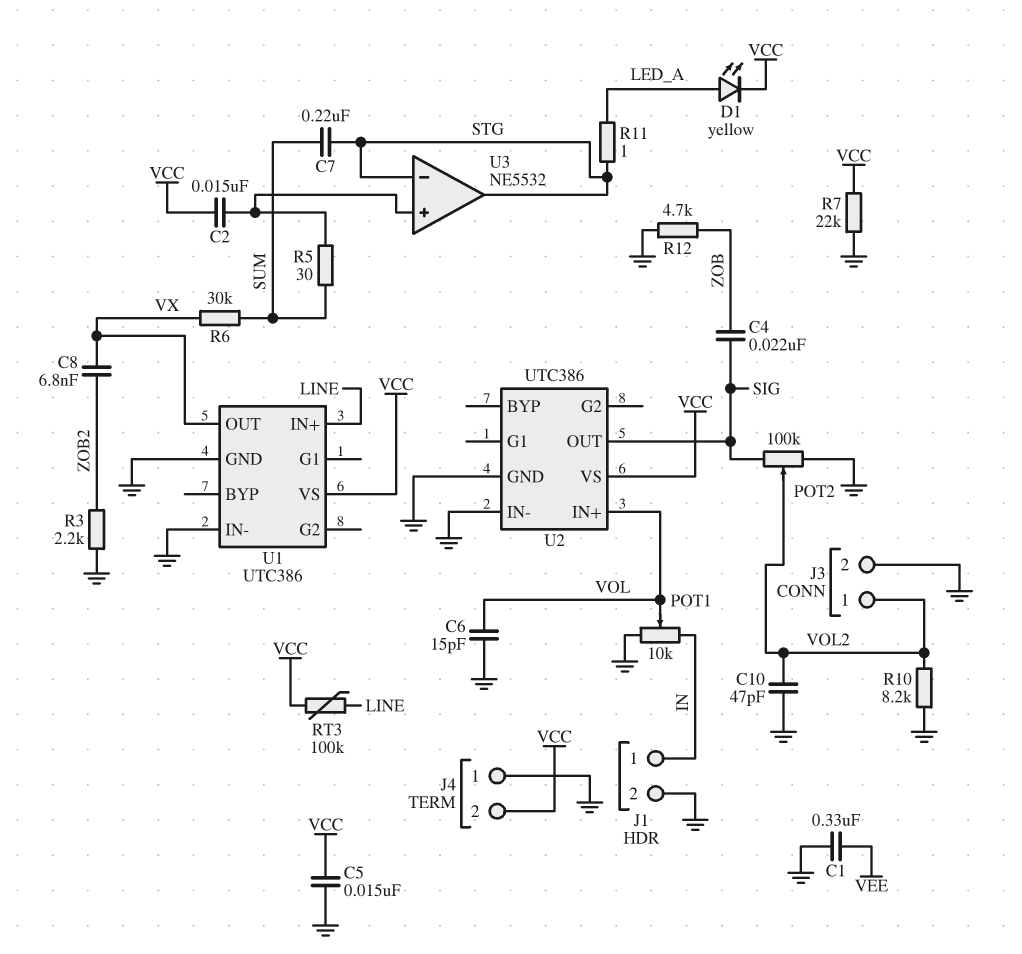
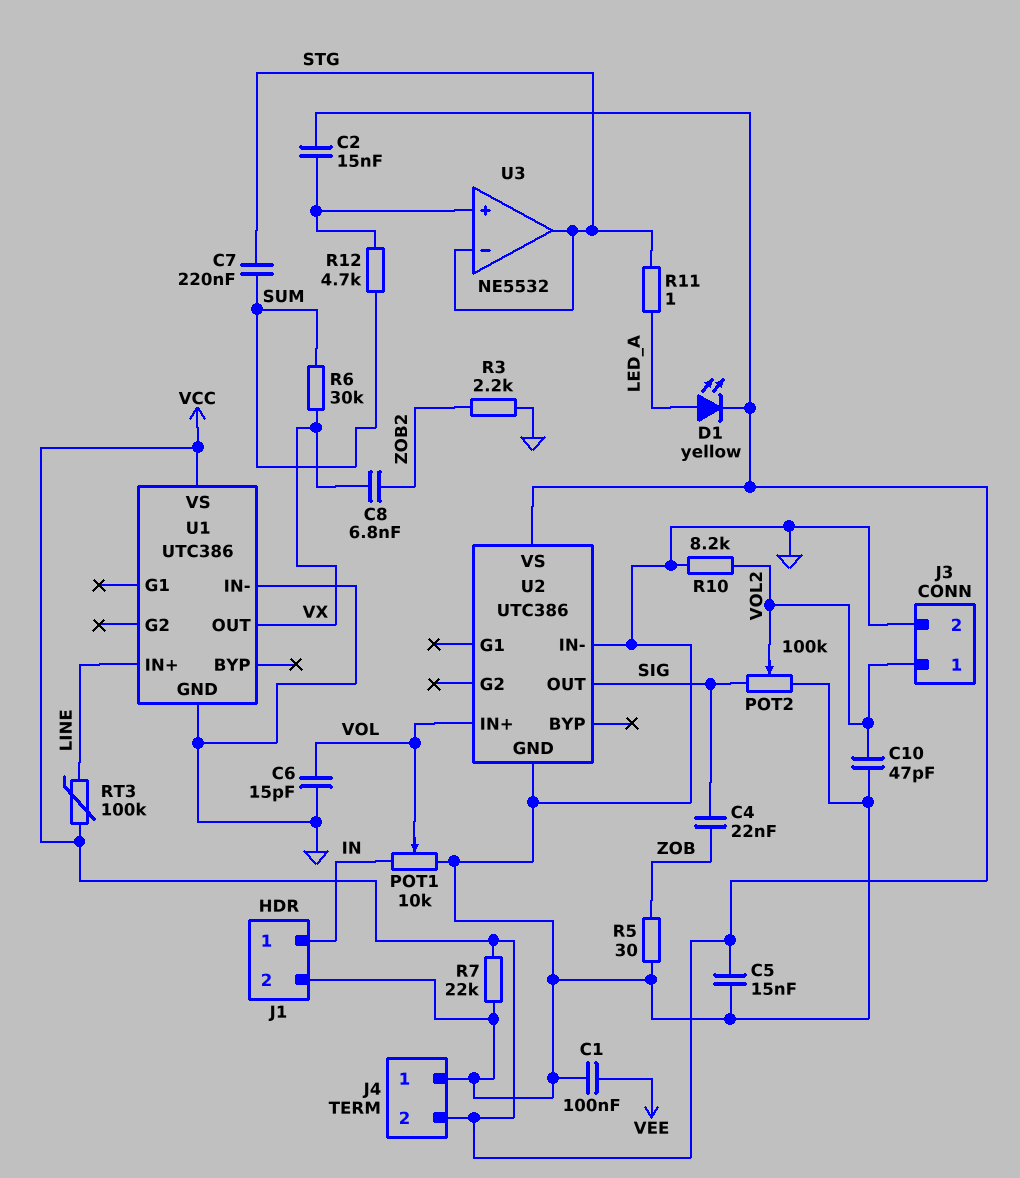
C1: 330nF (GND, VEE) -> 100nF (GND, VEE)
R5: 30 (SUM, U3/in+) -> 30 (GND, ZOB)
R12: 4.7k (GND, ZOB) -> 4.7k (SUM, U3/in+)

